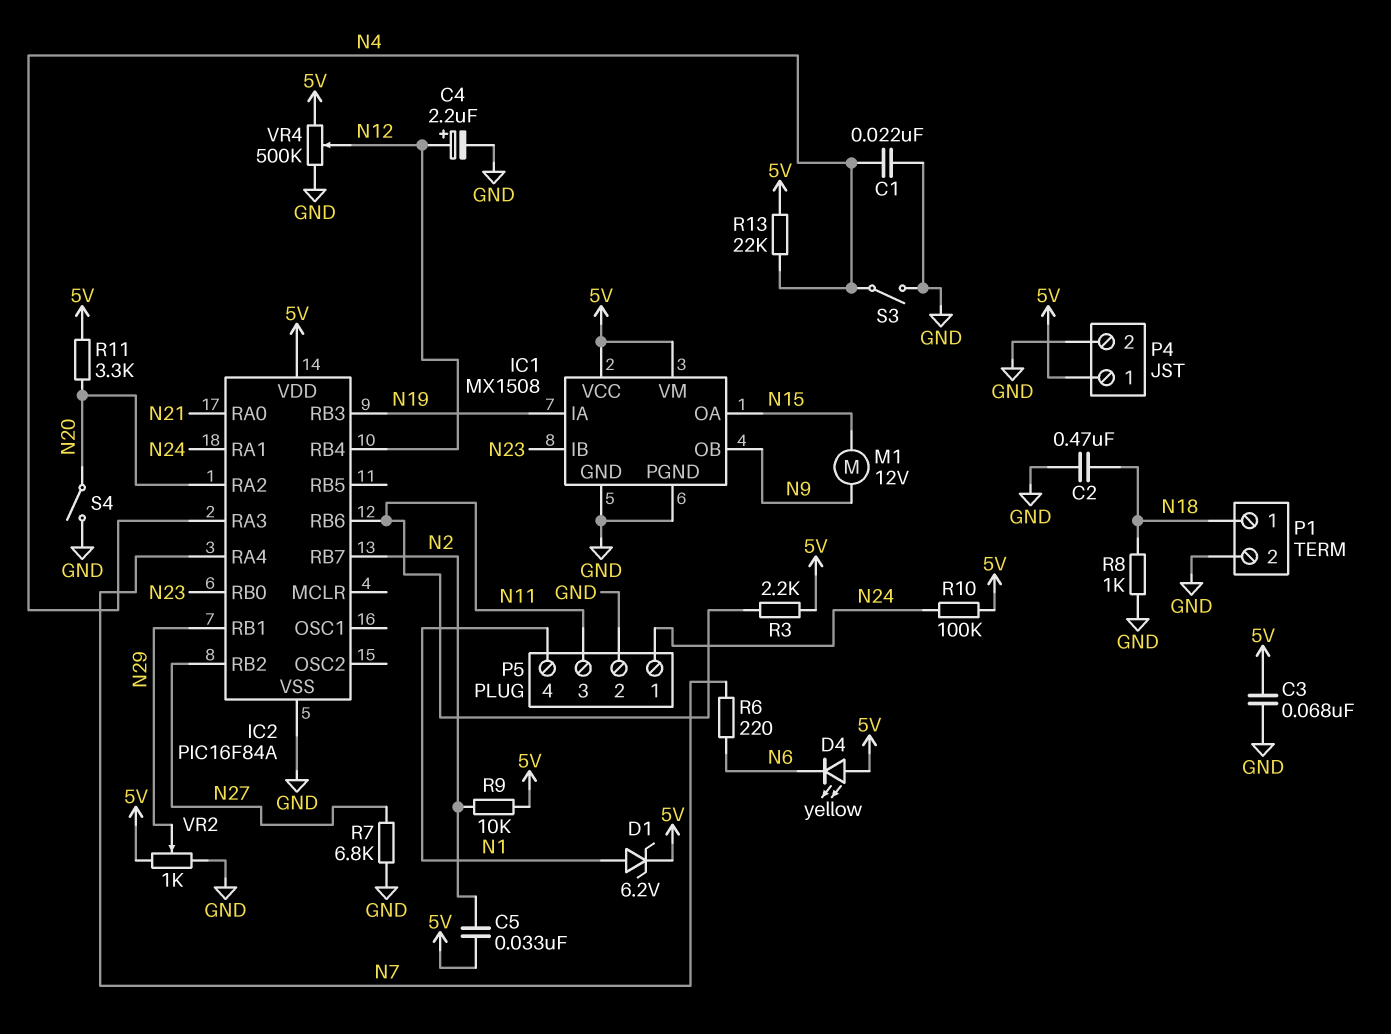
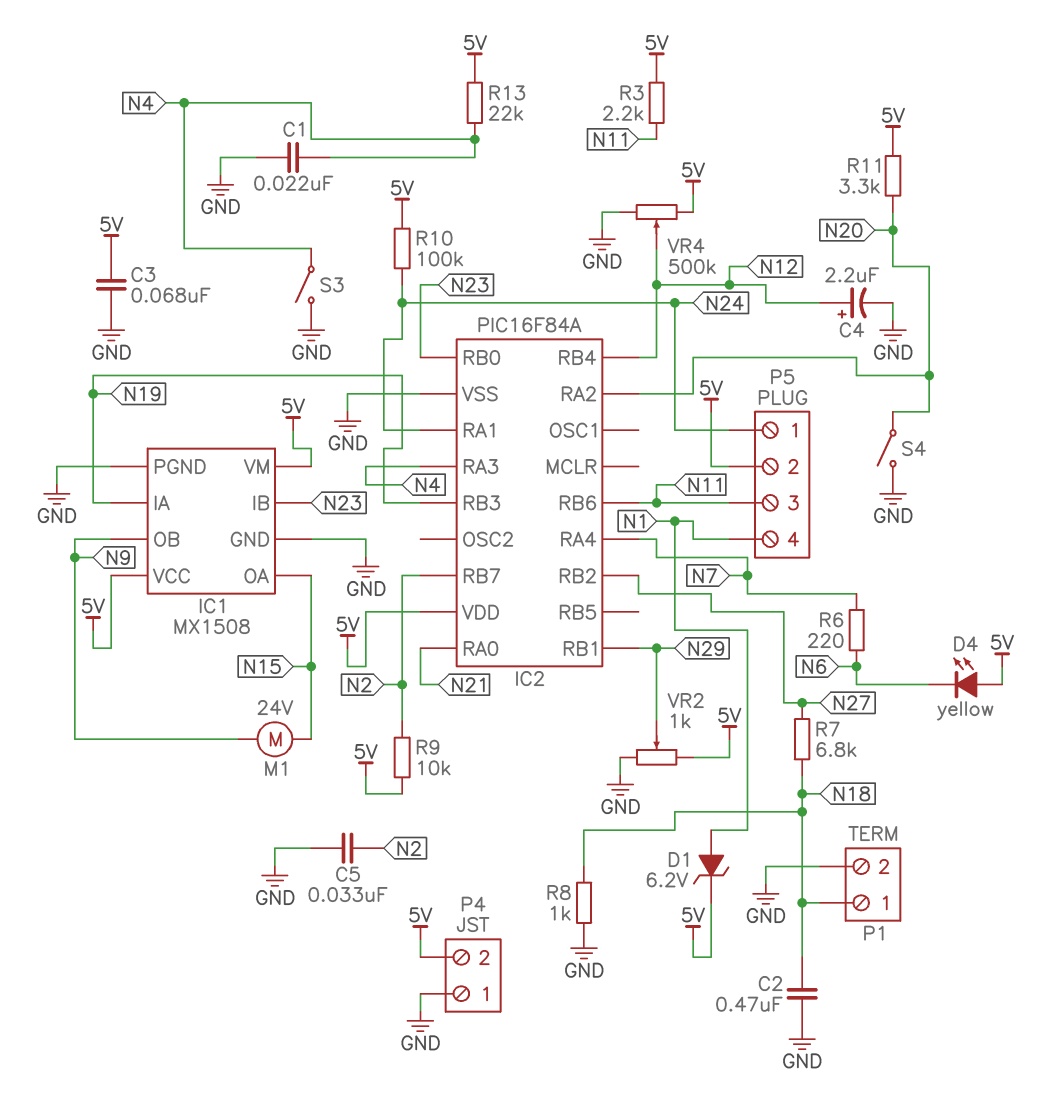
C5: 33nF (5V, N2) -> 33nF (GND, N2)
M1: motor 12V (N9, N15) -> motor 24V (N9, N15)
P4 pin 1: 5V -> GND
P4 pin 2: GND -> 5V
P5 pin 2: GND -> 5V
R7: 6.8k (GND, N27) -> 6.8k (N18, N27)

